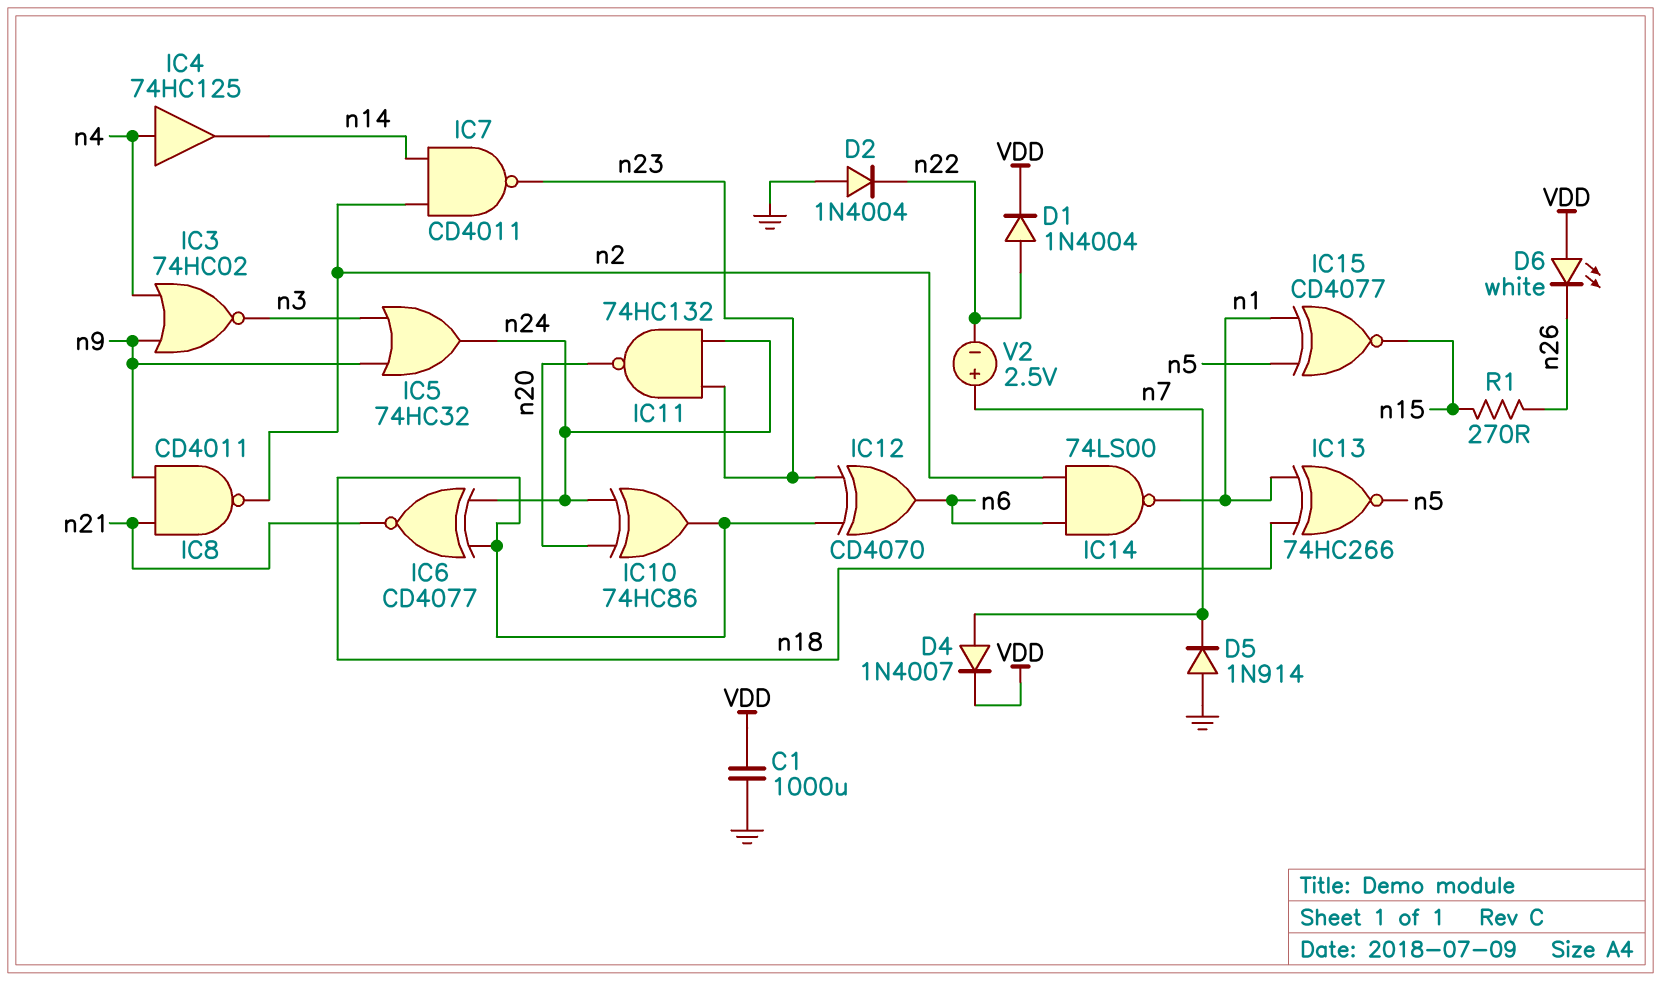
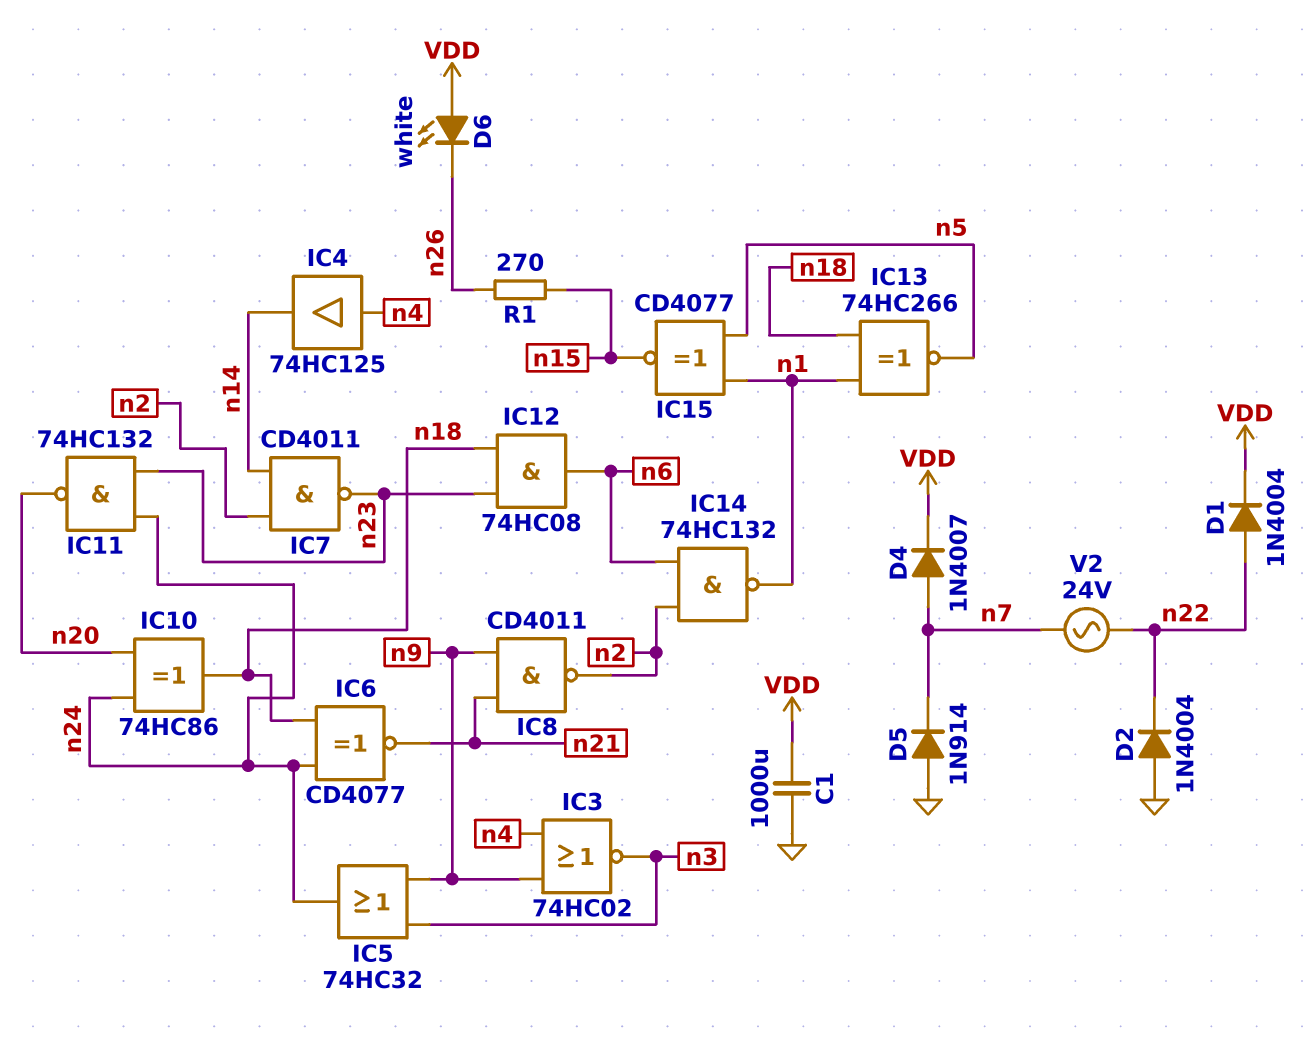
IC12: XOR CD4070 (in n18, in n23, out n6) -> AND 74HC08 (in n18, in n23, out n6)
IC14: NAND 74LS00 (in n2, in n6, out n1) -> NAND 74HC132 (in n2, in n6, out n1)
V2: 2.5V (plus n7, minus n22) -> AC 24V (n7, n22)

